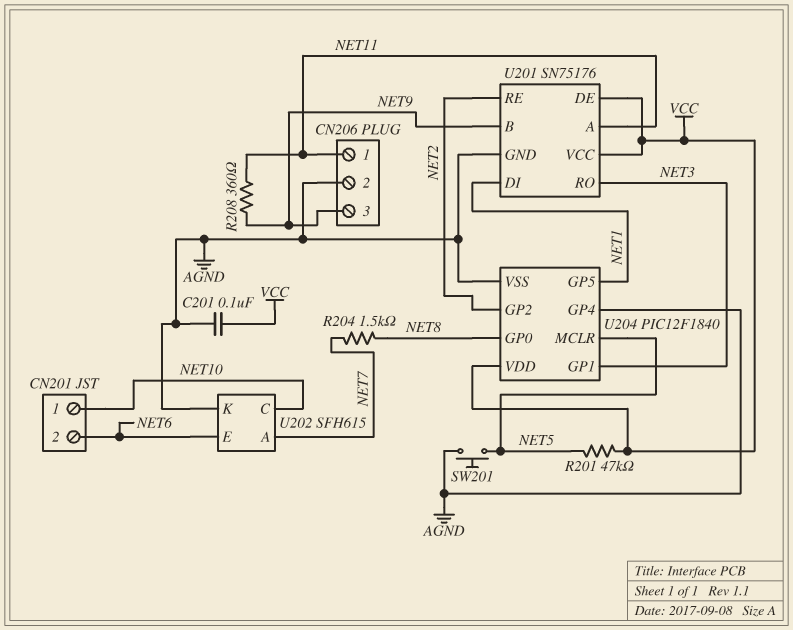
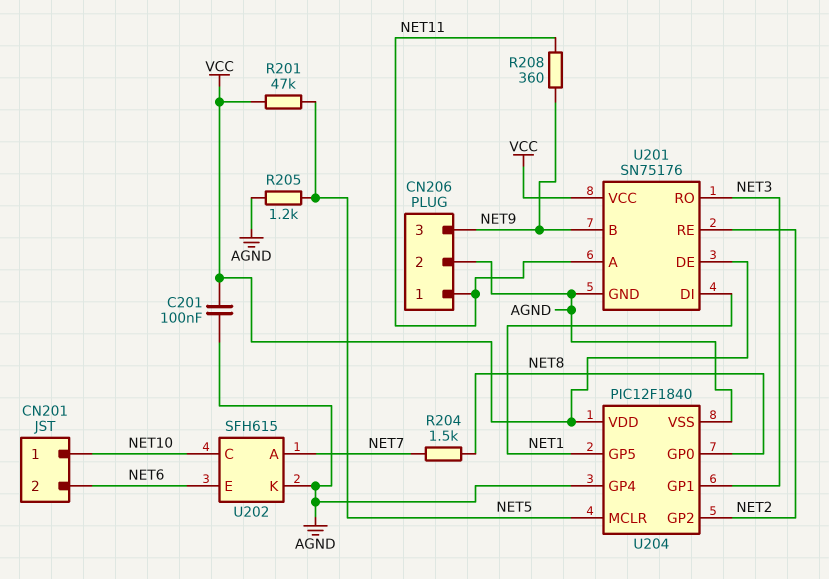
R205: none -> 1.2k (AGND, NET5)
SW201: button (AGND, NET5) -> none

